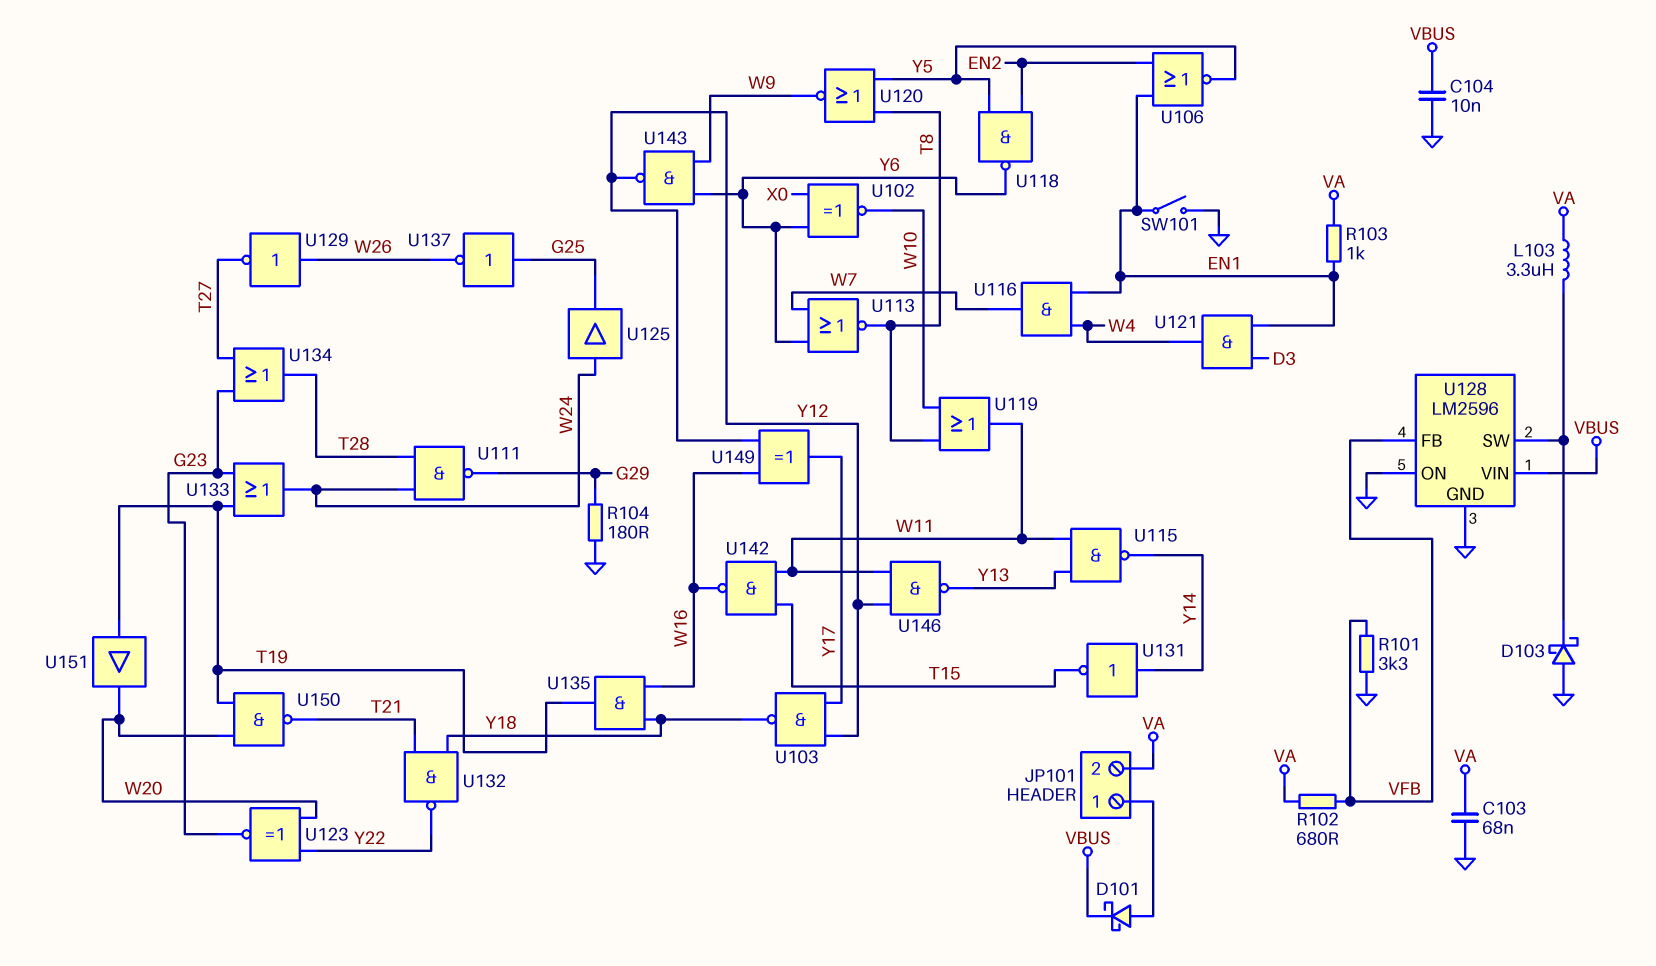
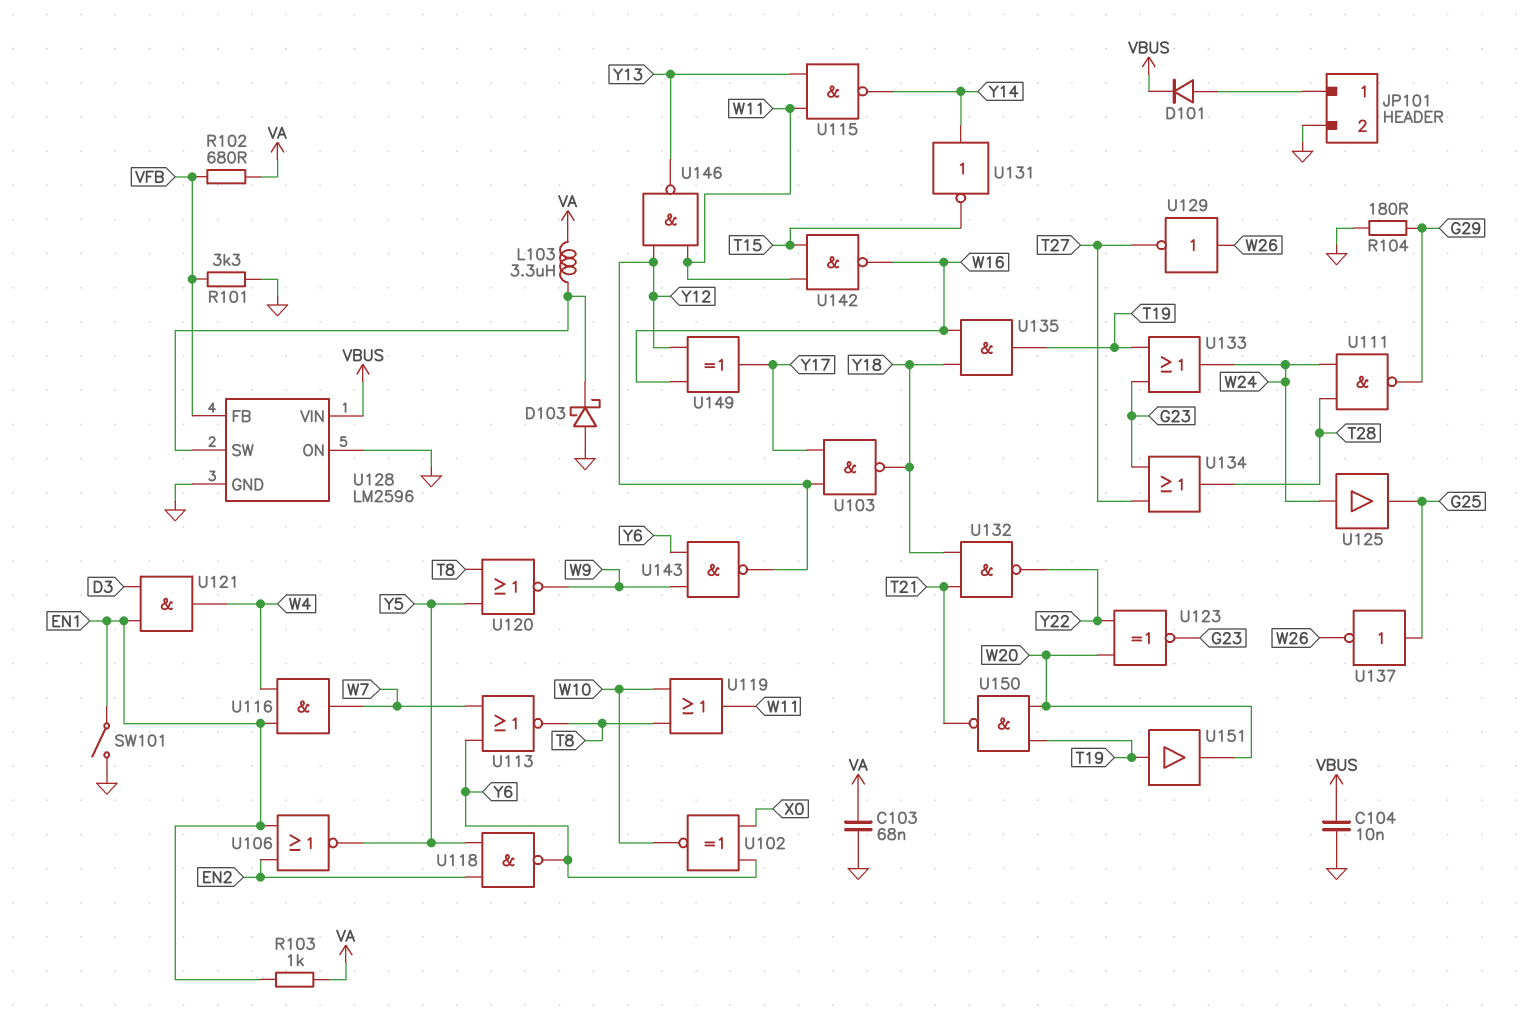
D101: schottky (A JP101/1, K VBUS) -> diode (A JP101/1, K VBUS)
JP101 pin 2: VA -> GND

